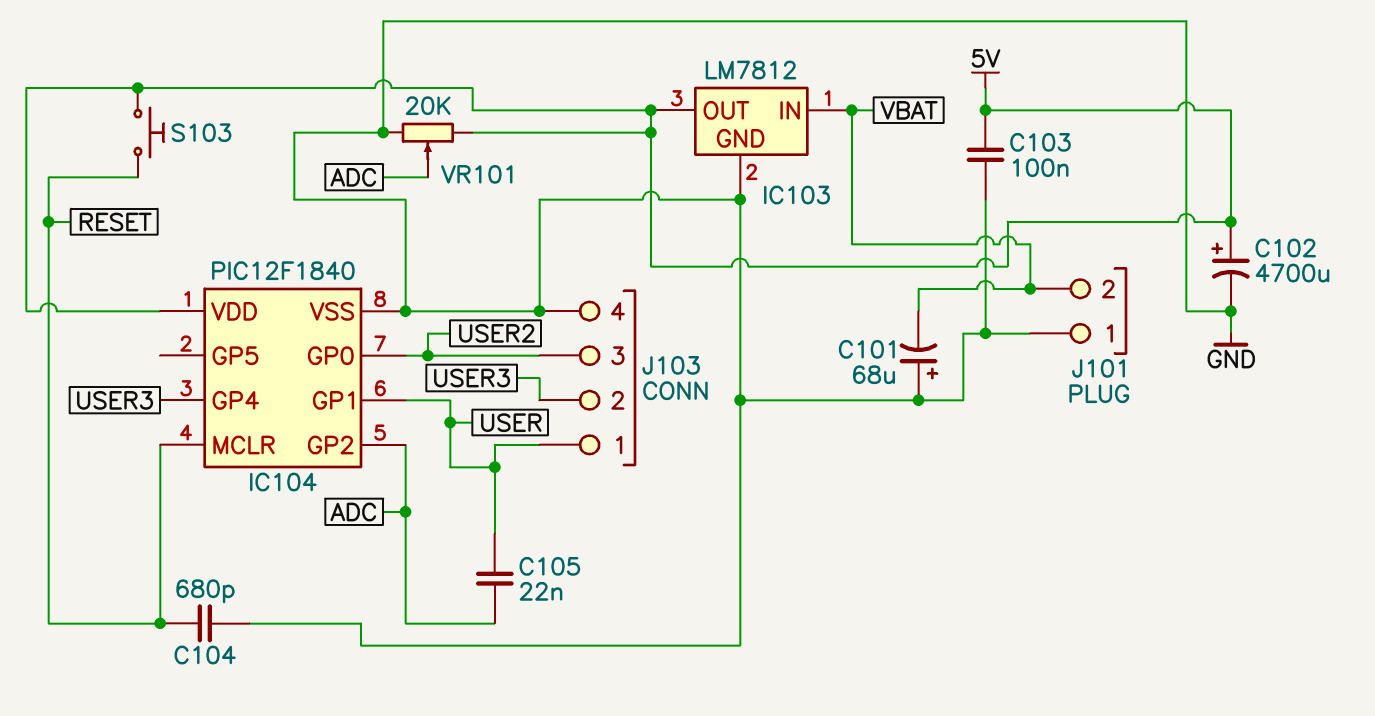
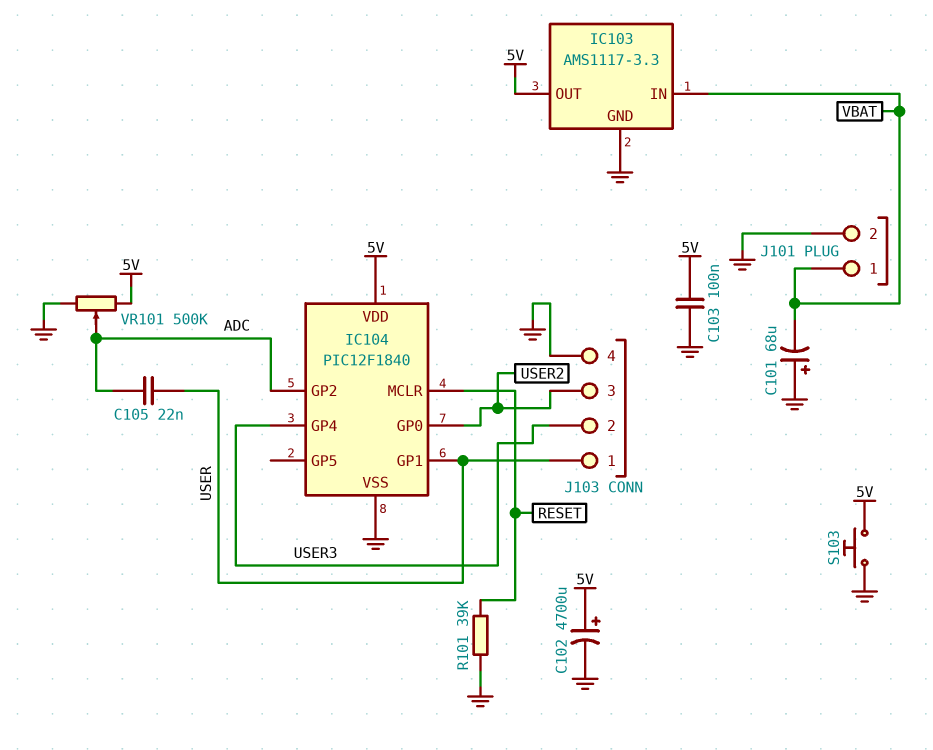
C104: 680pF (GND, RESET) -> none
IC103: LM7812 -> AMS1117-3.3
J101 pin 1: GND -> VBAT
J101 pin 2: VBAT -> GND
R101: none -> 39k (GND, RESET)
S103: button (5V, RESET) -> button (5V, GND)
VR101: 20k (5V, GND, wiper ADC) -> 500k (5V, GND, wiper ADC)

